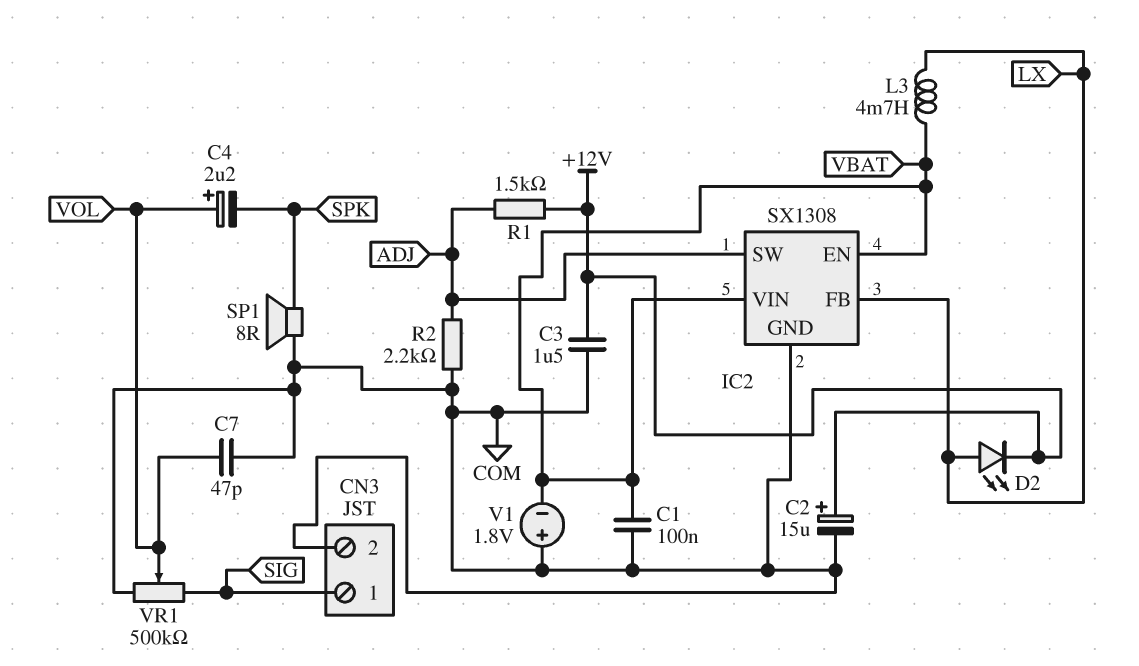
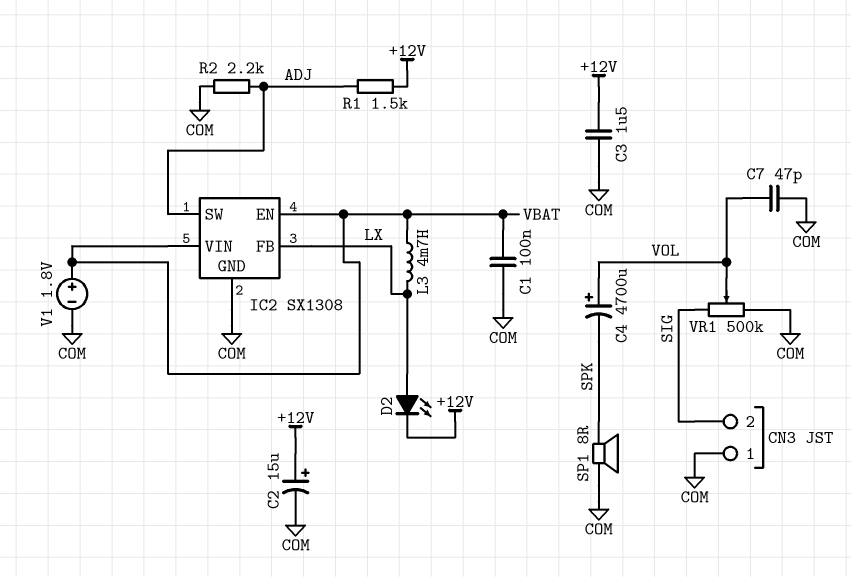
C4: 2.2uF (plus VOL, minus SPK) -> 4700uF (plus VOL, minus SPK)
CN3 pin 1: SIG -> COM
CN3 pin 2: COM -> SIG
V1: 1.8V (plus COM, minus VBAT) -> 1.8V (plus VBAT, minus COM)

